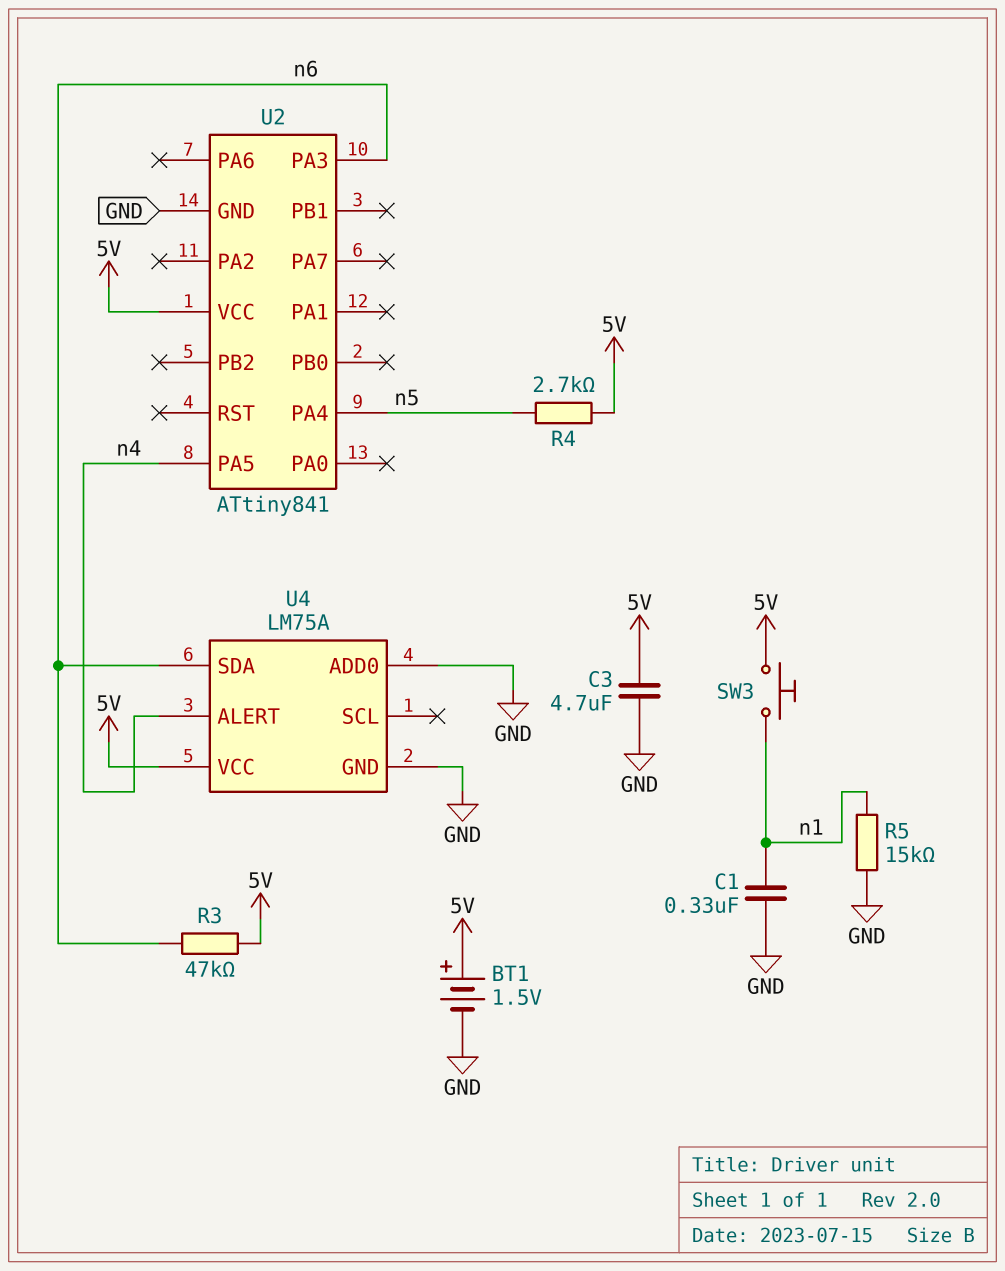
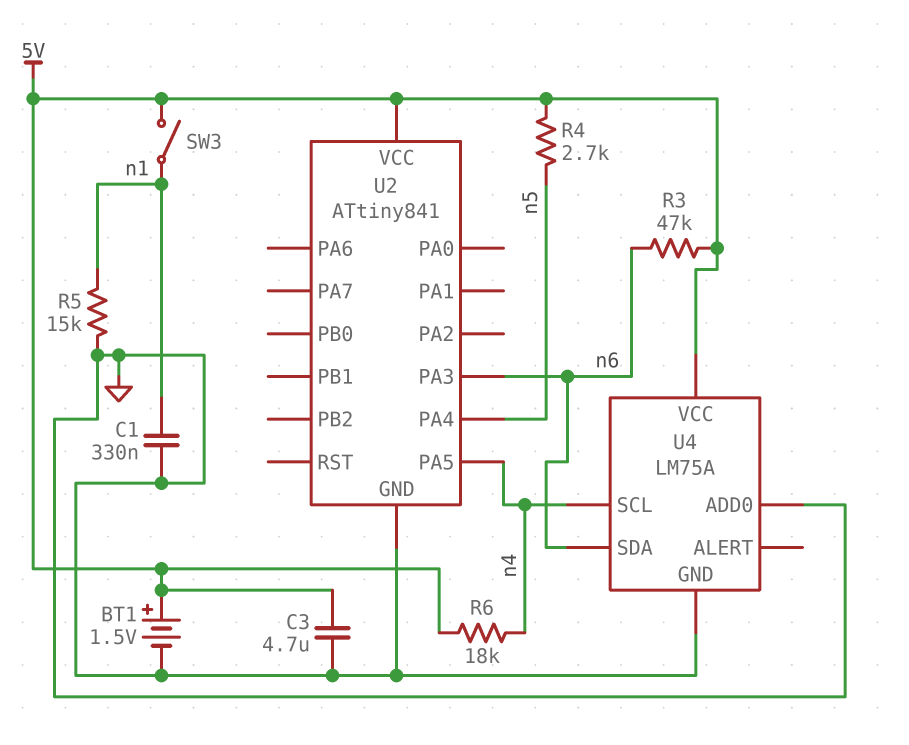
R6: none -> 18k (5V, n4)
SW3: button (5V, n1) -> switch (5V, n1)
U4 pin ALERT: n4 -> none
U4 pin SCL: none -> n4

